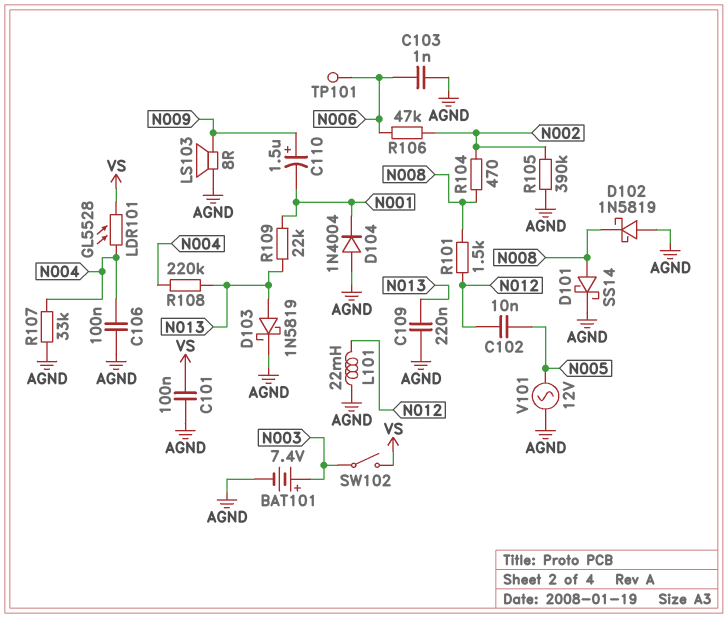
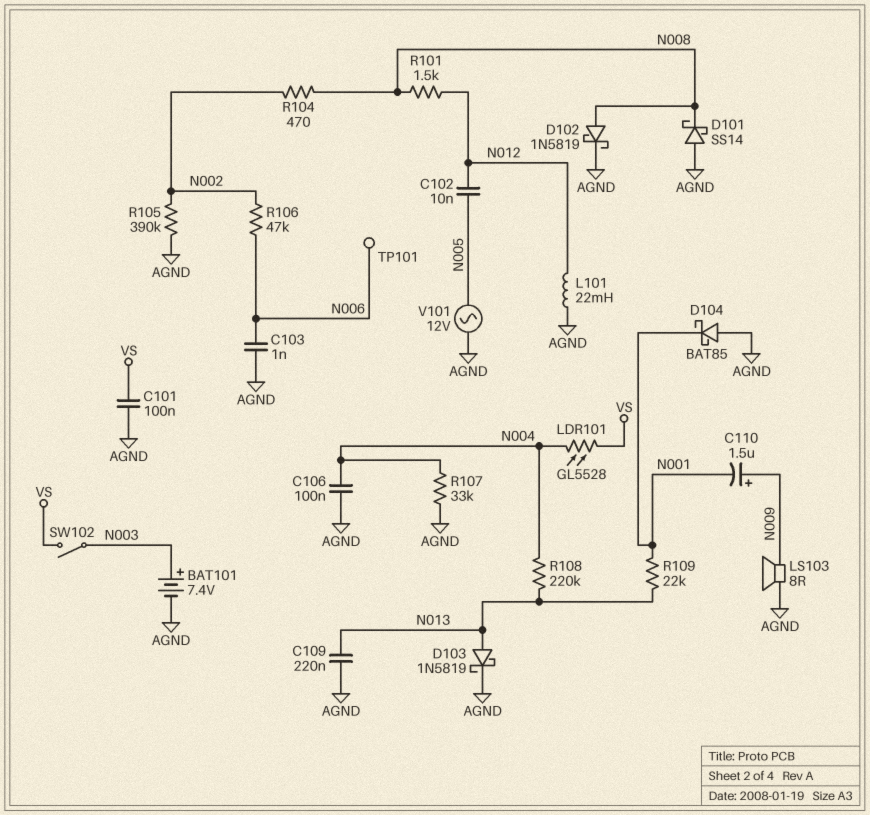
D101: schottky SS14 (A N008, K AGND) -> schottky SS14 (A AGND, K N008)
D102: schottky 1N5819 (A AGND, K N008) -> schottky 1N5819 (A N008, K AGND)
D104: diode 1N4004 (A AGND, K N001) -> schottky BAT85 (A AGND, K N001)

